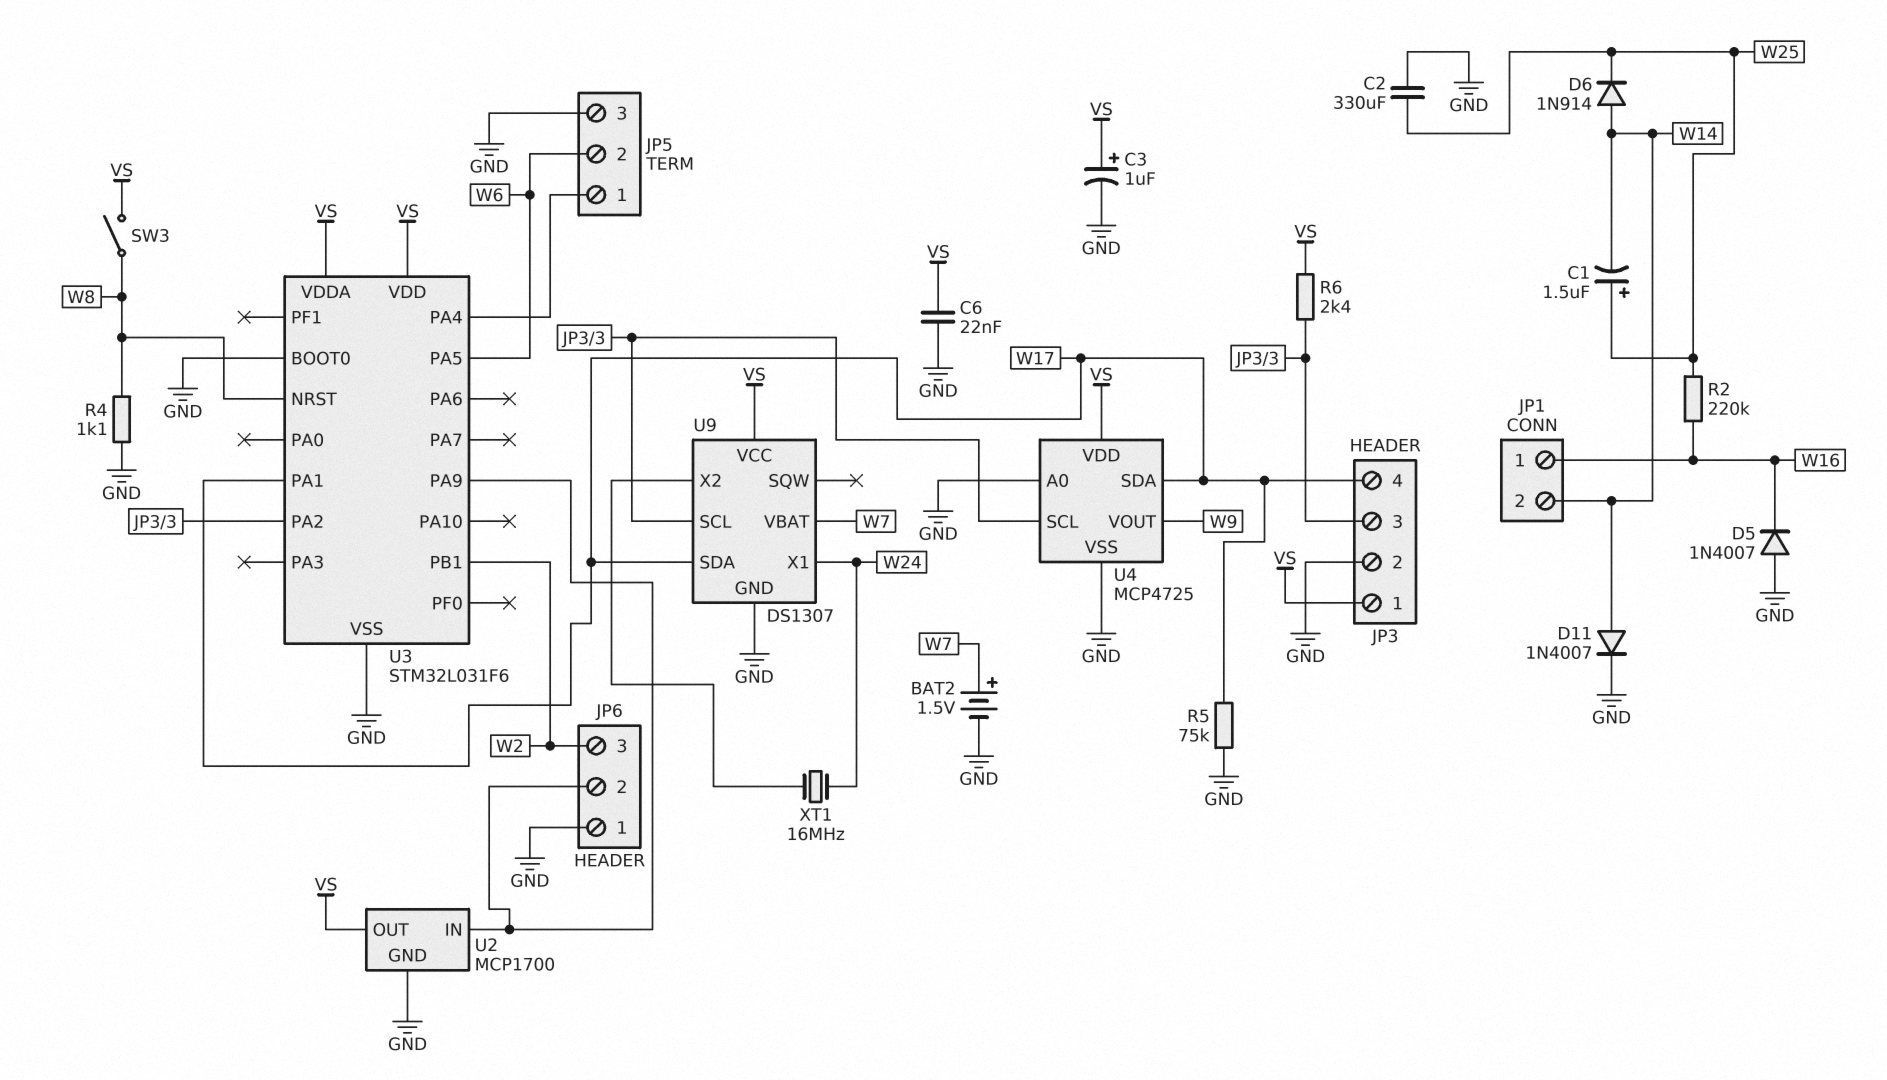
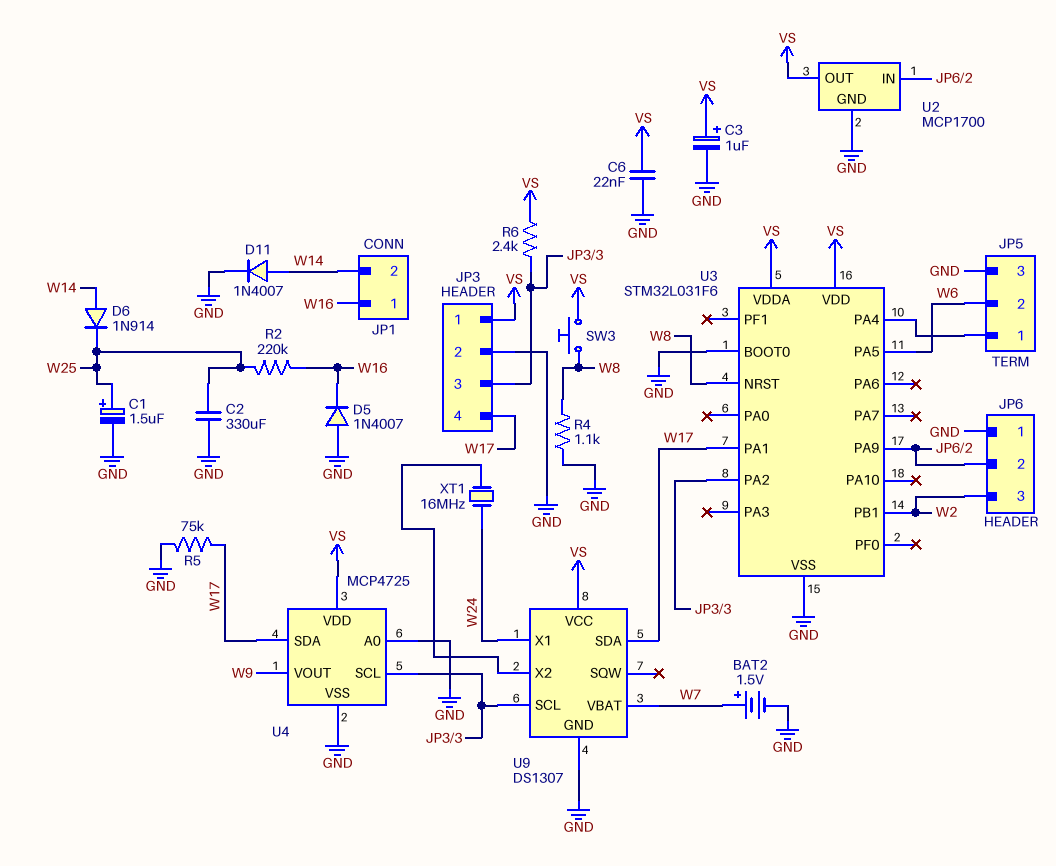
C1: 1.5uF (plus W25, minus W14) -> 1.5uF (plus W25, minus GND)
SW3: switch (VS, W8) -> button (VS, W8)

